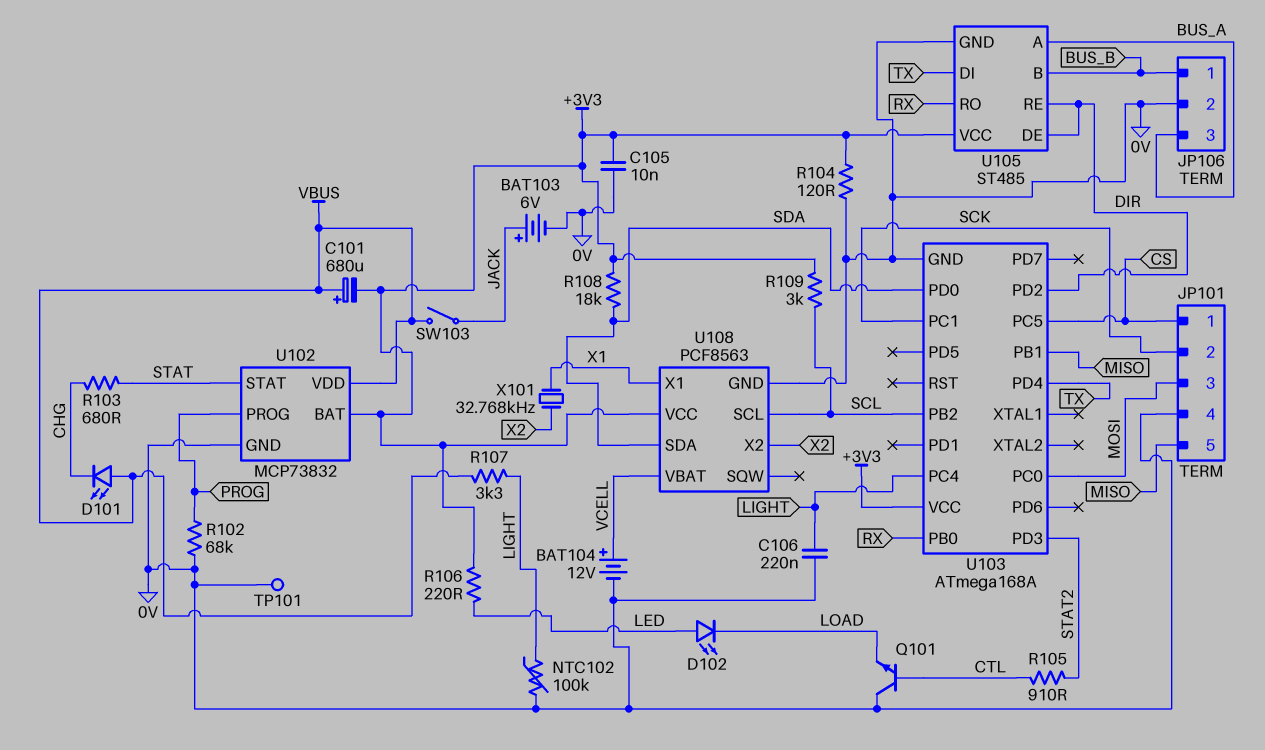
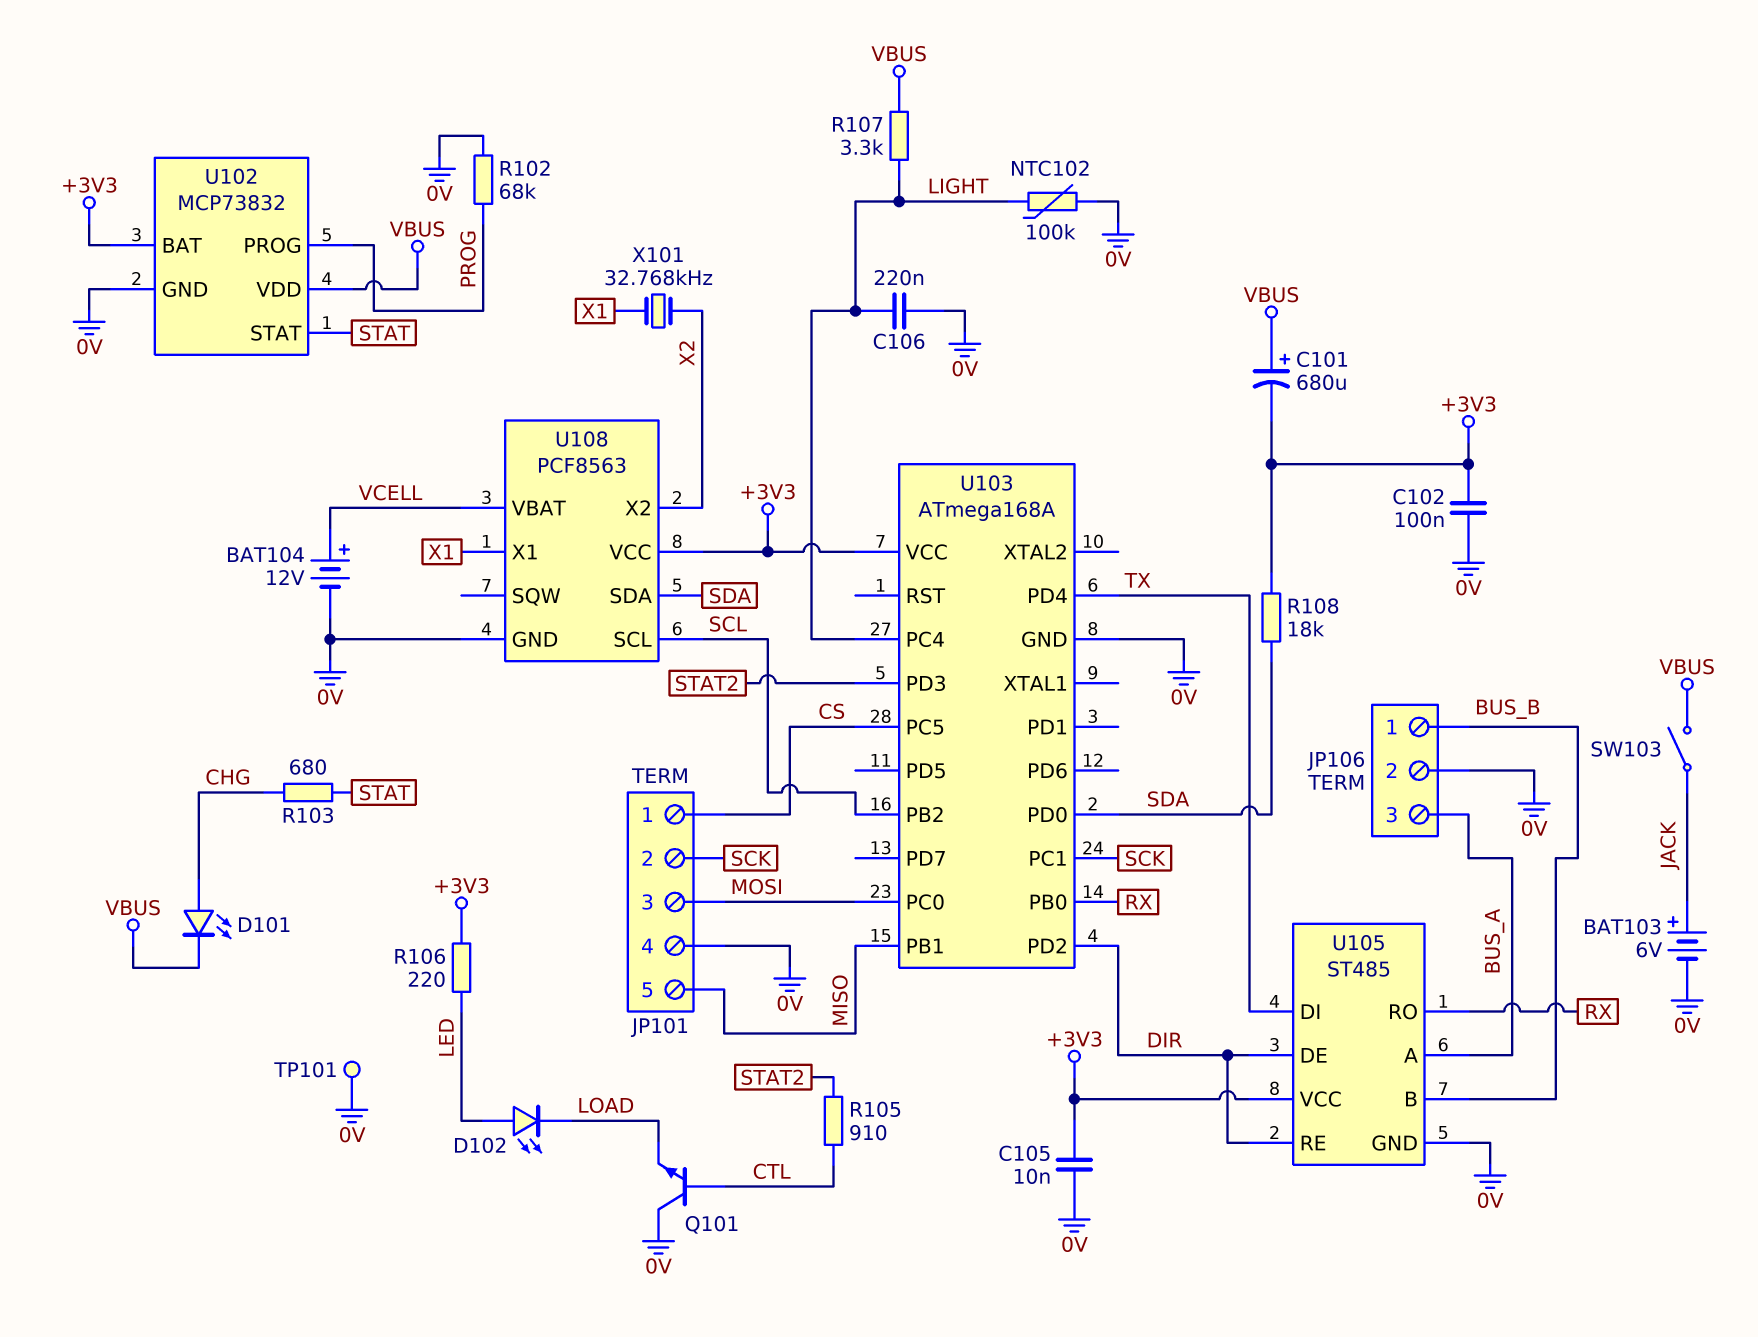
C102: none -> 100nF (+3V3, 0V)
D101: LED (A VBUS, K CHG) -> LED (A CHG, K VBUS)
R104: 120 (+3V3, 0V) -> none
R109: 3k (+3V3, SCL) -> none

